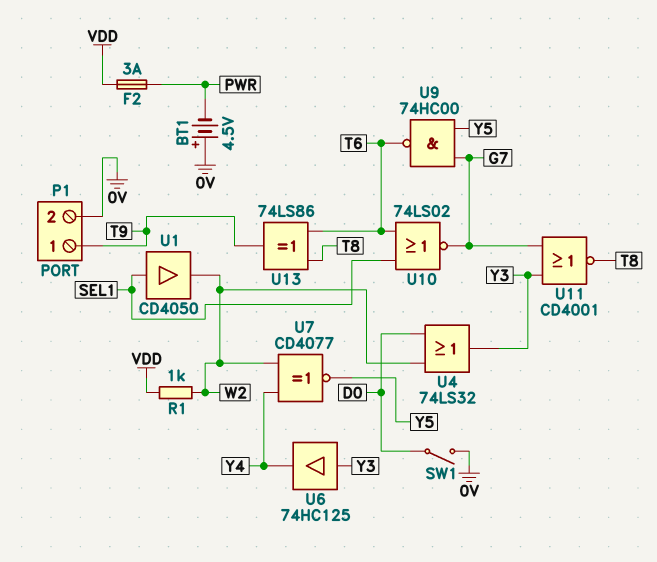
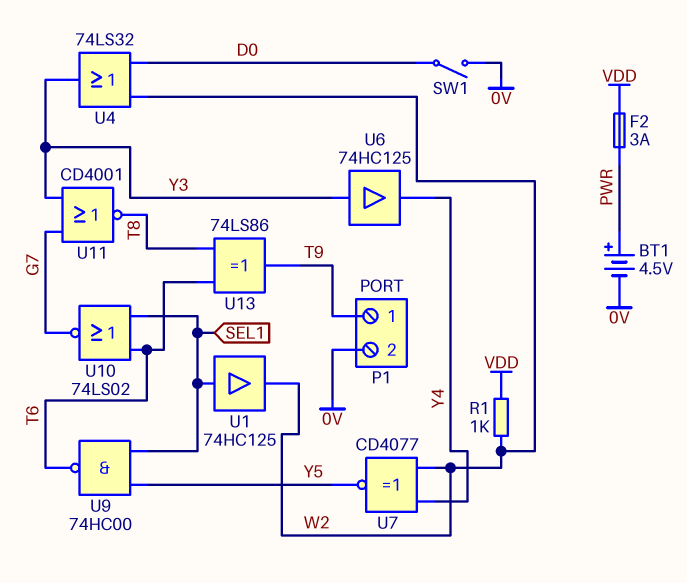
BT1: 4.5V (plus 0V, minus PWR) -> 4.5V (plus PWR, minus 0V)
U1: buffer CD4050 (in SEL1, out W2) -> buffer 74HC125 (in SEL1, out W2)
U9: NAND 74HC00 (in G7, in Y5, out T6) -> NAND 74HC00 (in SEL1, in Y5, out T6)

